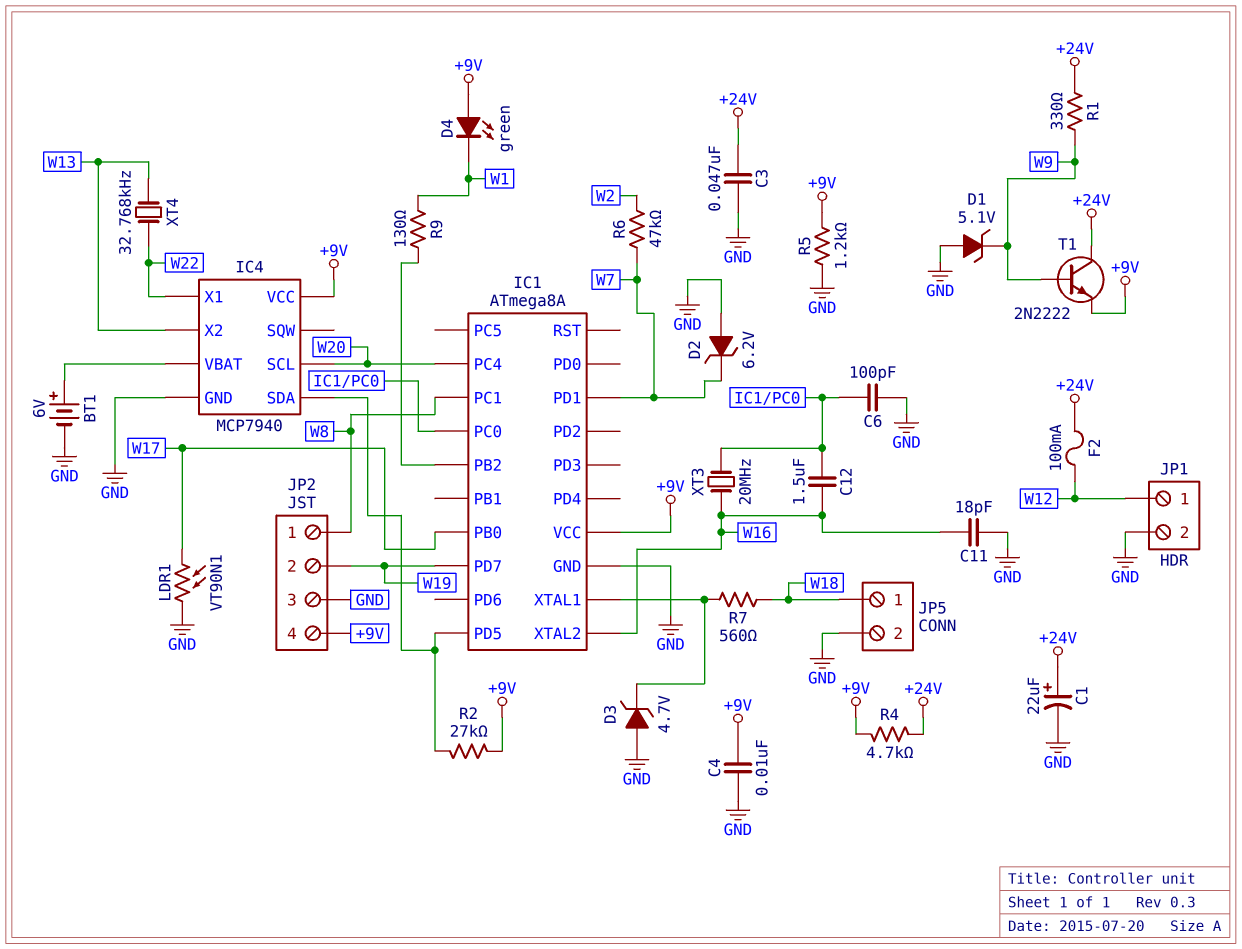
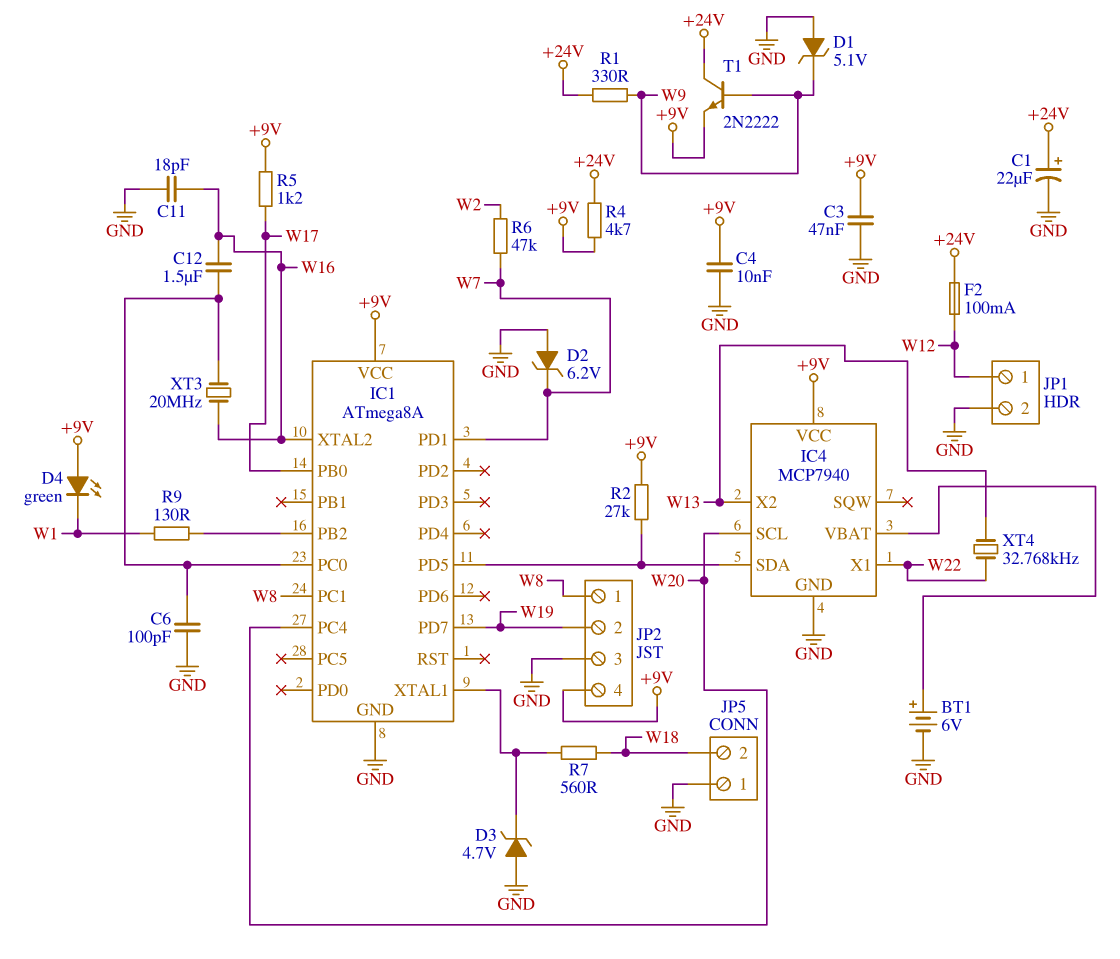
C3: 47nF (+24V, GND) -> 47nF (+9V, GND)
JP5 pin 1: W18 -> GND
JP5 pin 2: GND -> W18
LDR1: VT90N1 (GND, W17) -> none
R5: 1.2k (+9V, GND) -> 1.2k (+9V, W17)

